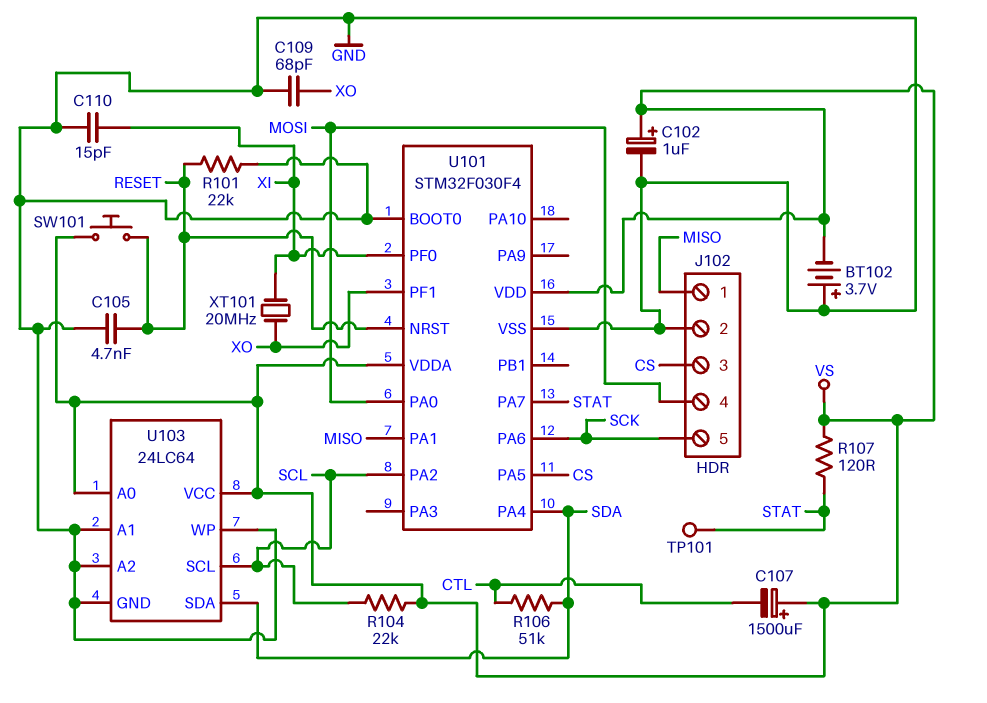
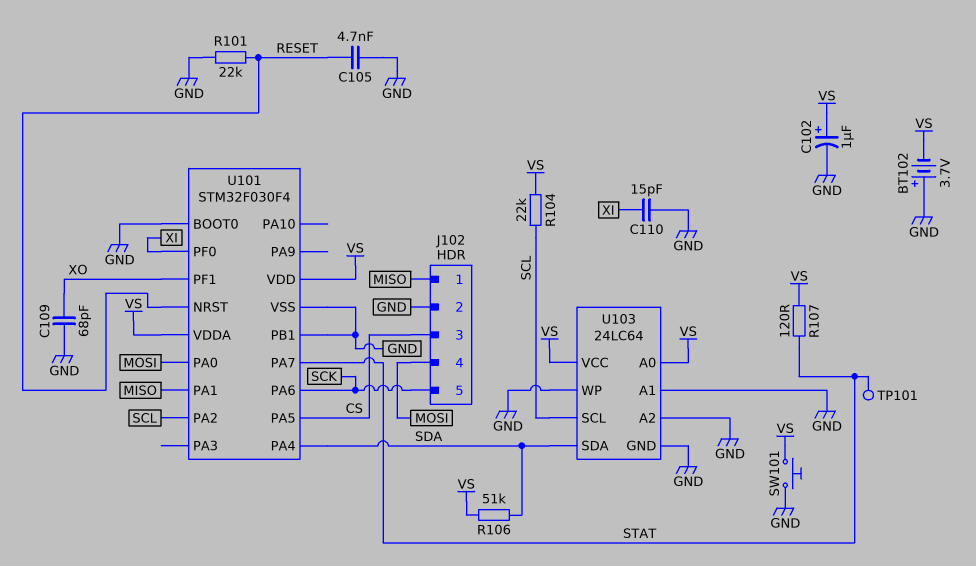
C107: 1500uF (plus VS, minus CTL) -> none
R106: 51k (CTL, SDA) -> 51k (SDA, VS)
SW101: button (RESET, VS) -> button (GND, VS)
U101 pin PB1: none -> GND
XT101: 20MHz (XI, XO) -> none

